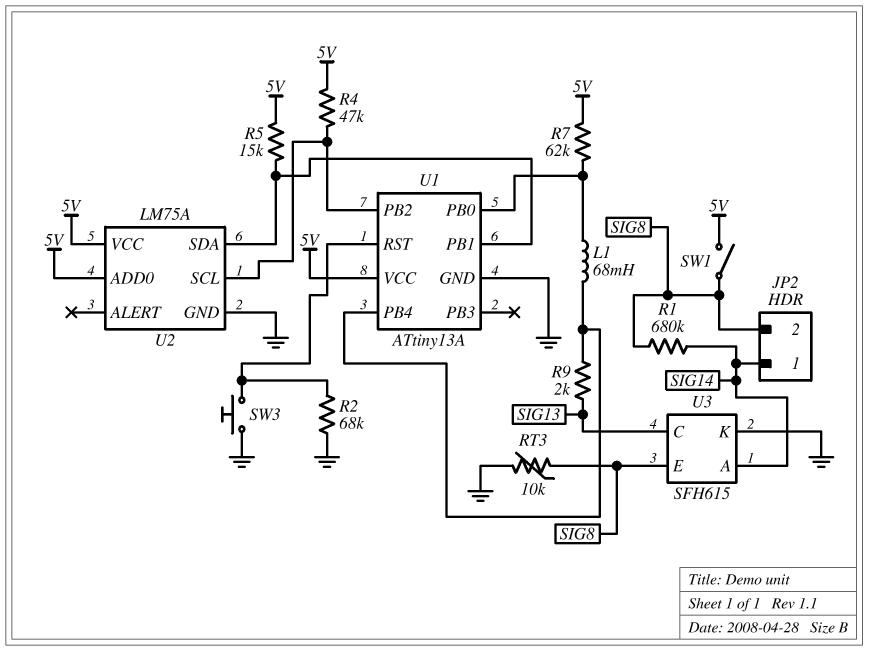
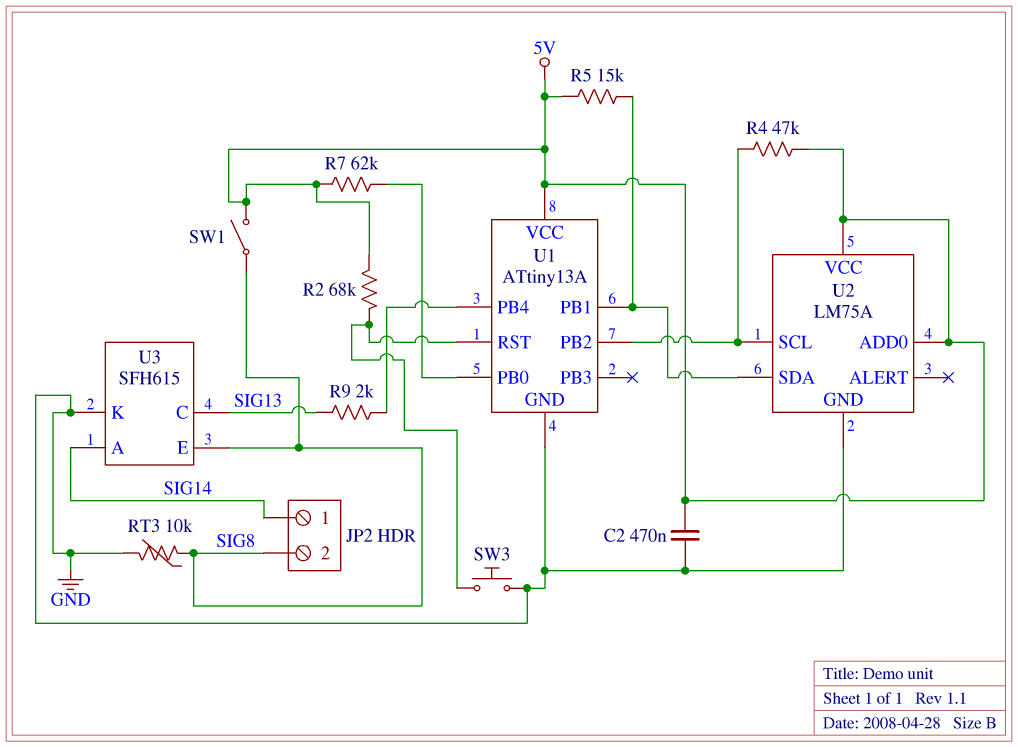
C2: none -> 470nF (5V, GND)
L1: 68mH (U1/PB0, U1/PB4) -> none
R1: 680k (SIG8, SIG14) -> none
R2: 68k (GND, U1/RST) -> 68k (5V, U1/RST)

